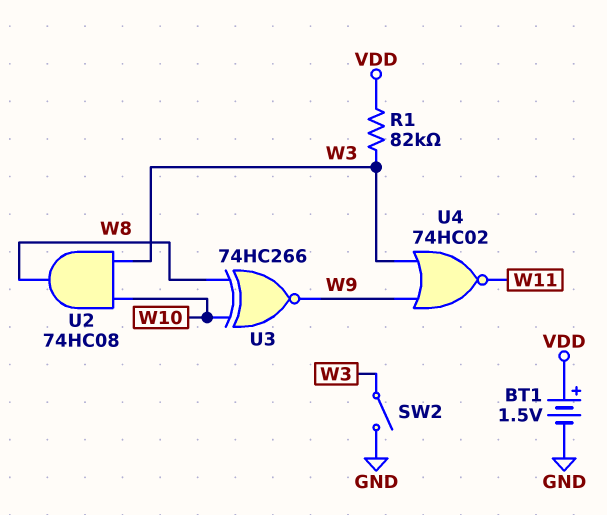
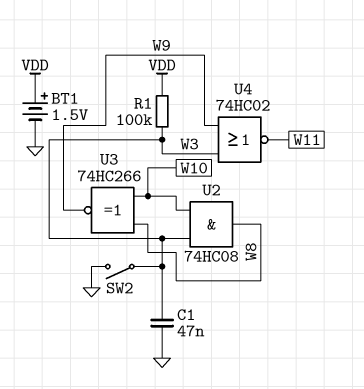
C1: none -> 47nF (GND, W3)
R1: 82k (VDD, W3) -> 100k (VDD, W3)

